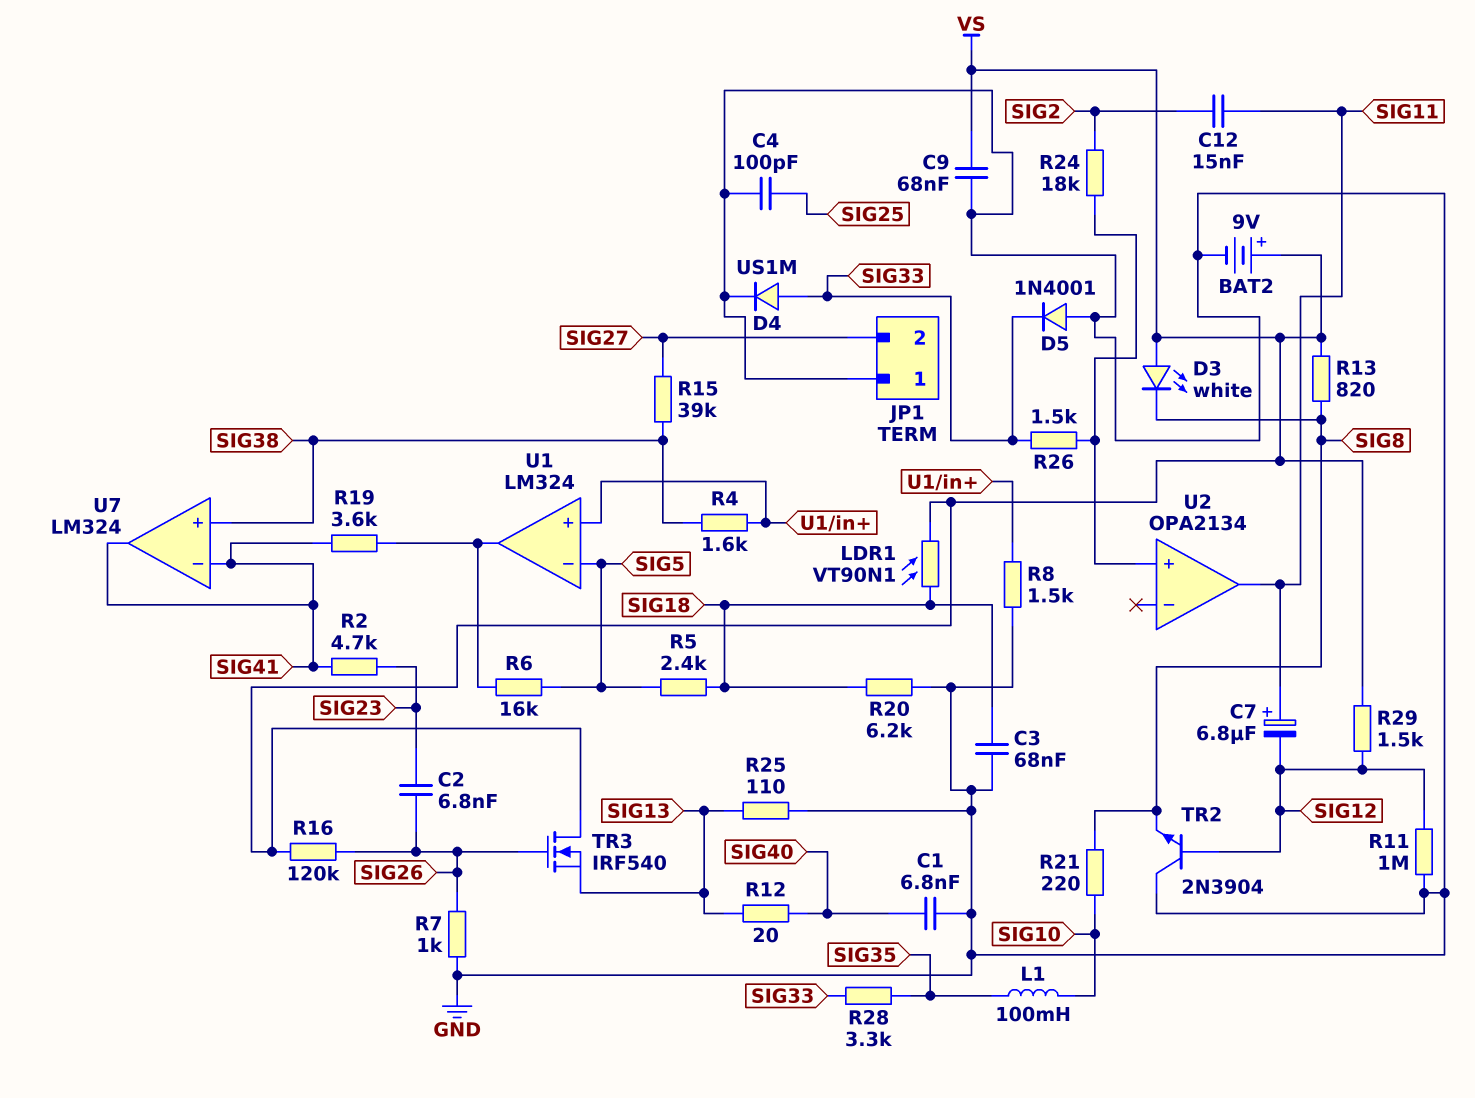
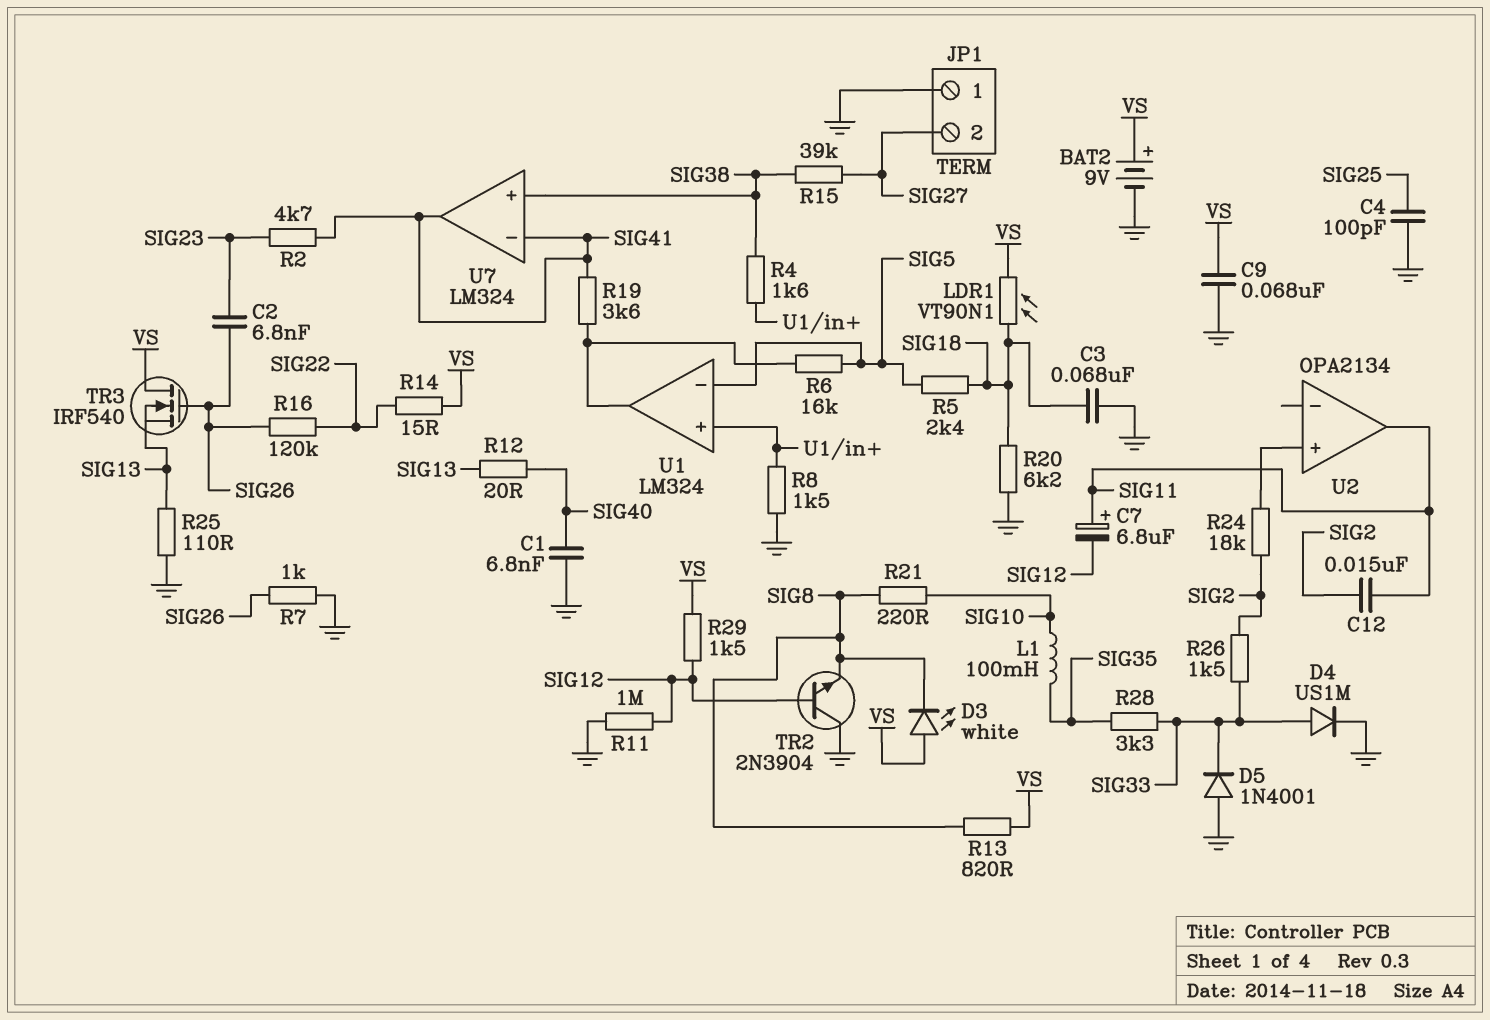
R14: none -> 15 (SIG22, VS)
R16: 120k (SIG26, VS) -> 120k (SIG22, SIG26)
R26: 1.5k (SIG33, U2/in+) -> 1.5k (SIG2, SIG33)

